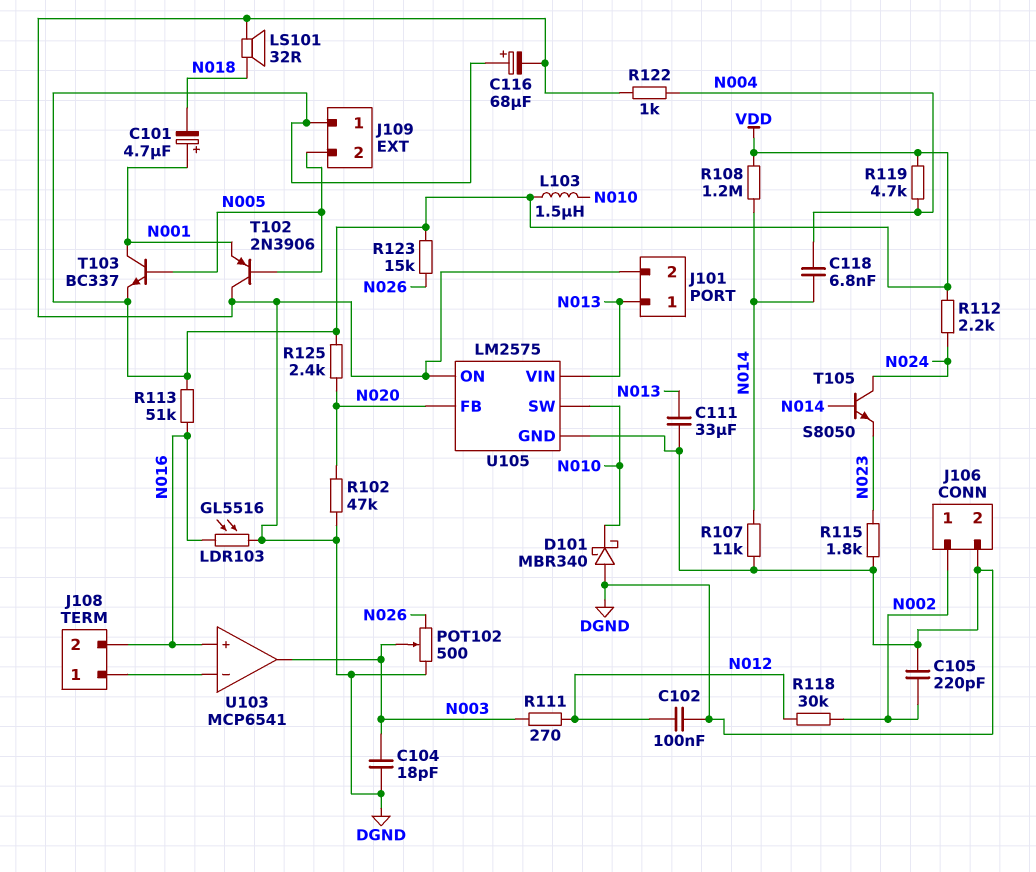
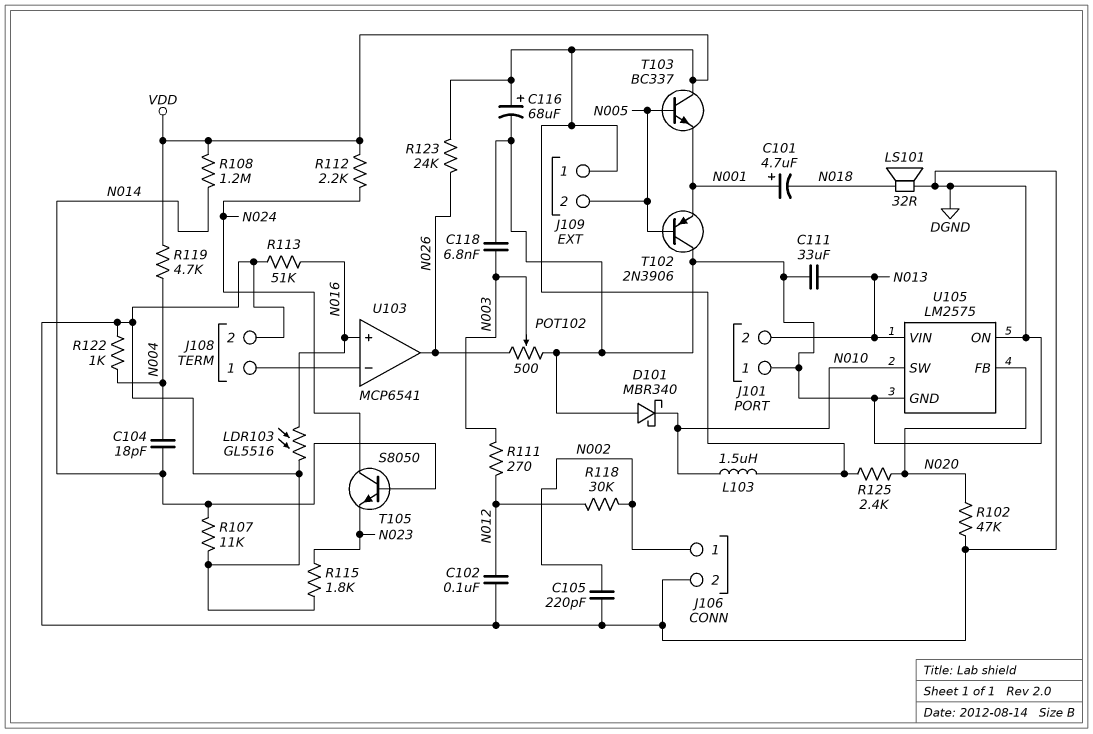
C104: 18pF (DGND, N003) -> 18pF (N004, N014)
C118: 6.8nF (N004, N014) -> 6.8nF (DGND, N003)
J101 pin 1: N013 -> DGND
J101 pin 2: DGND -> N013
J108 pin 2: N016 -> DGND
R113: 51k (N016, VDD) -> 51k (DGND, N016)
R123: 15k (N026, VDD) -> 24k (N026, VDD)
T103: NPN BC337 (B N005, C N001, E VDD) -> NPN BC337 (B N005, C VDD, E N001)
U103 pin out: N003 -> N026

